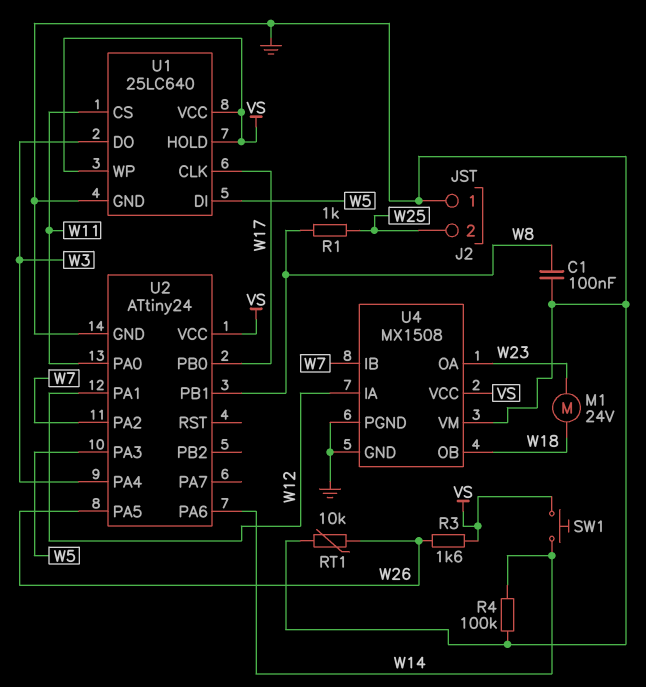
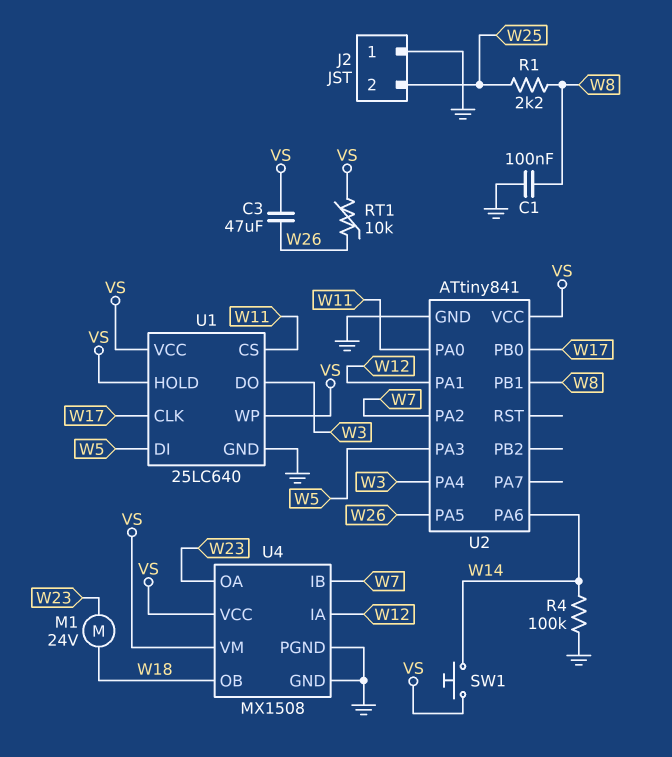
C3: none -> 47uF (VS, W26)
R1: 1k (W8, W25) -> 2.2k (W8, W25)
R3: 1.6k (VS, W26) -> none
RT1: 10k (GND, W26) -> 10k (VS, W26)
U2: ATtiny24 -> ATtiny841
U4 pin VM: GND -> VS

